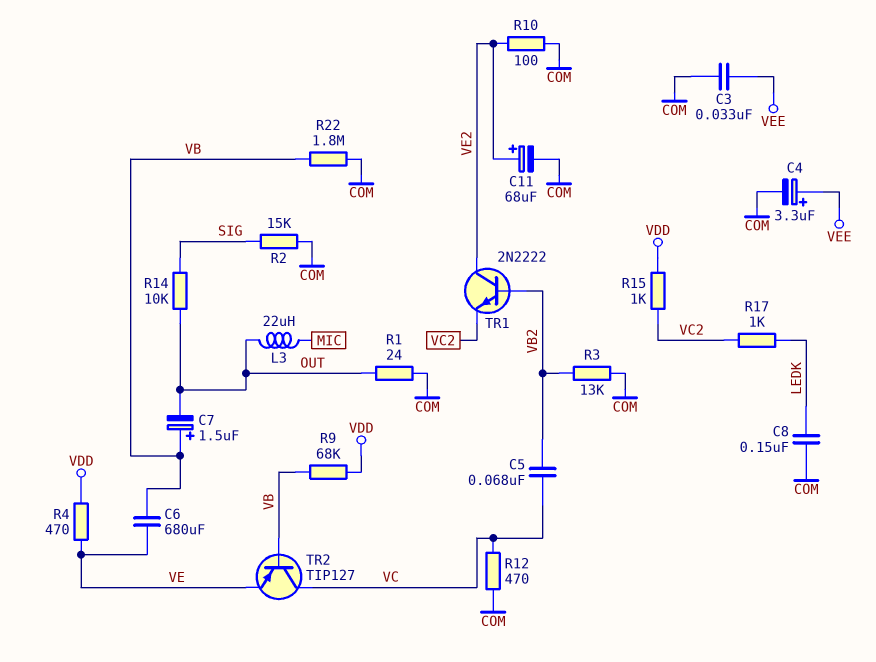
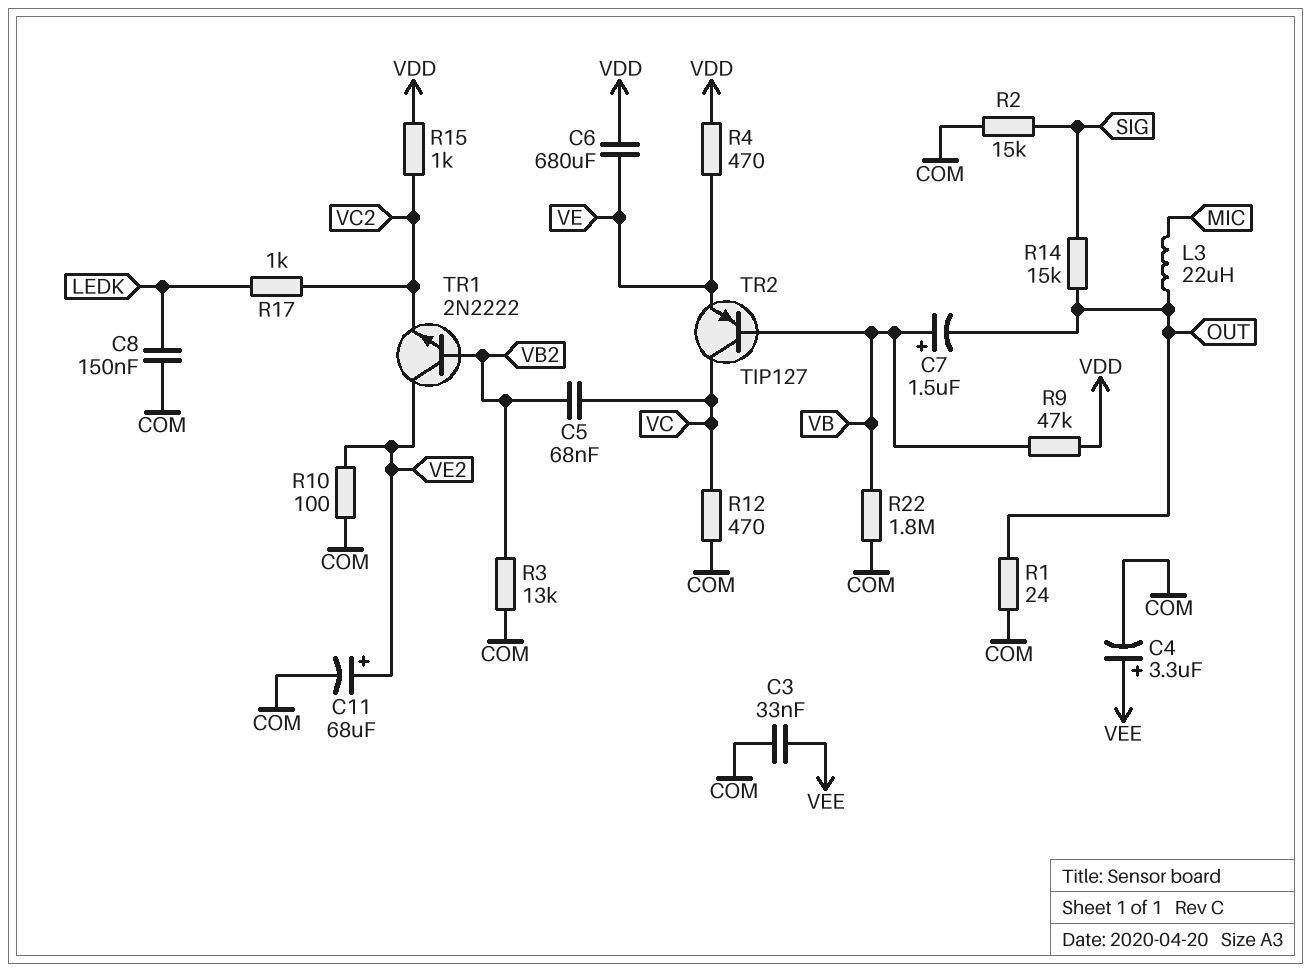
C6: 680uF (VB, VE) -> 680uF (VDD, VE)
R9: 68k (VB, VDD) -> 47k (VB, VDD)
R14: 10k (OUT, SIG) -> 15k (OUT, SIG)

